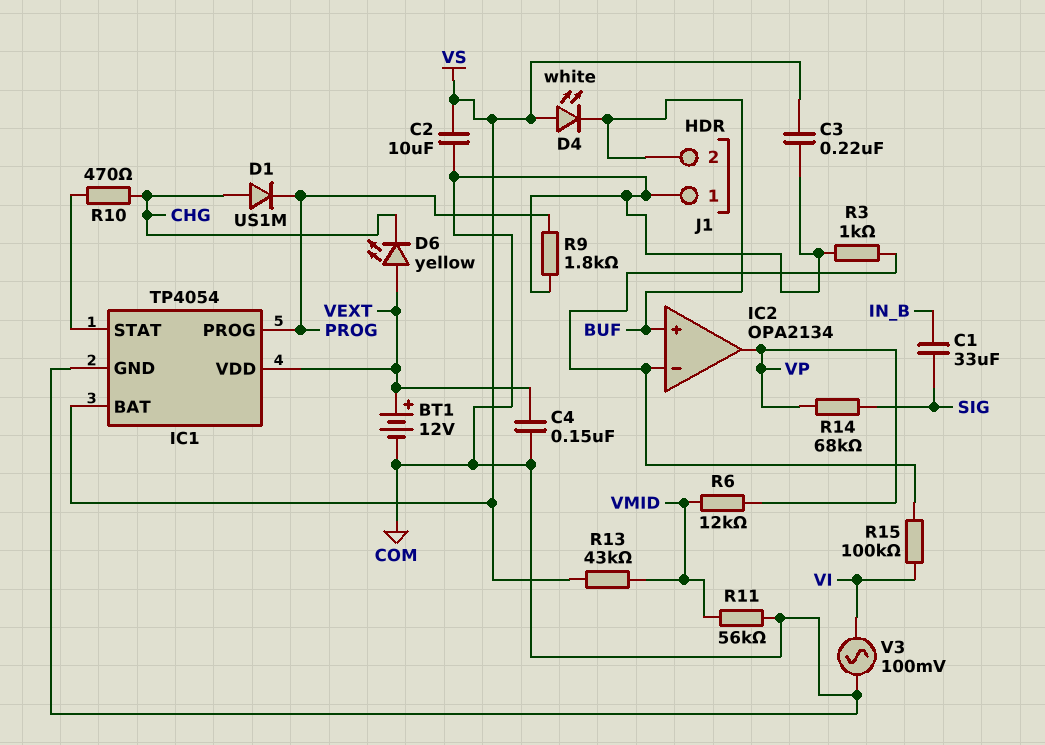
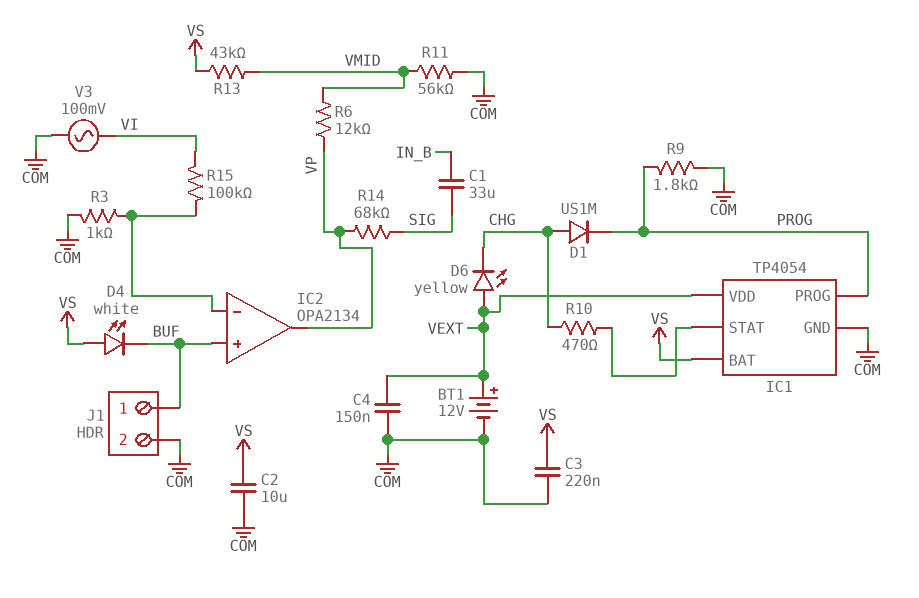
J1 pin 1: COM -> BUF
J1 pin 2: BUF -> COM

